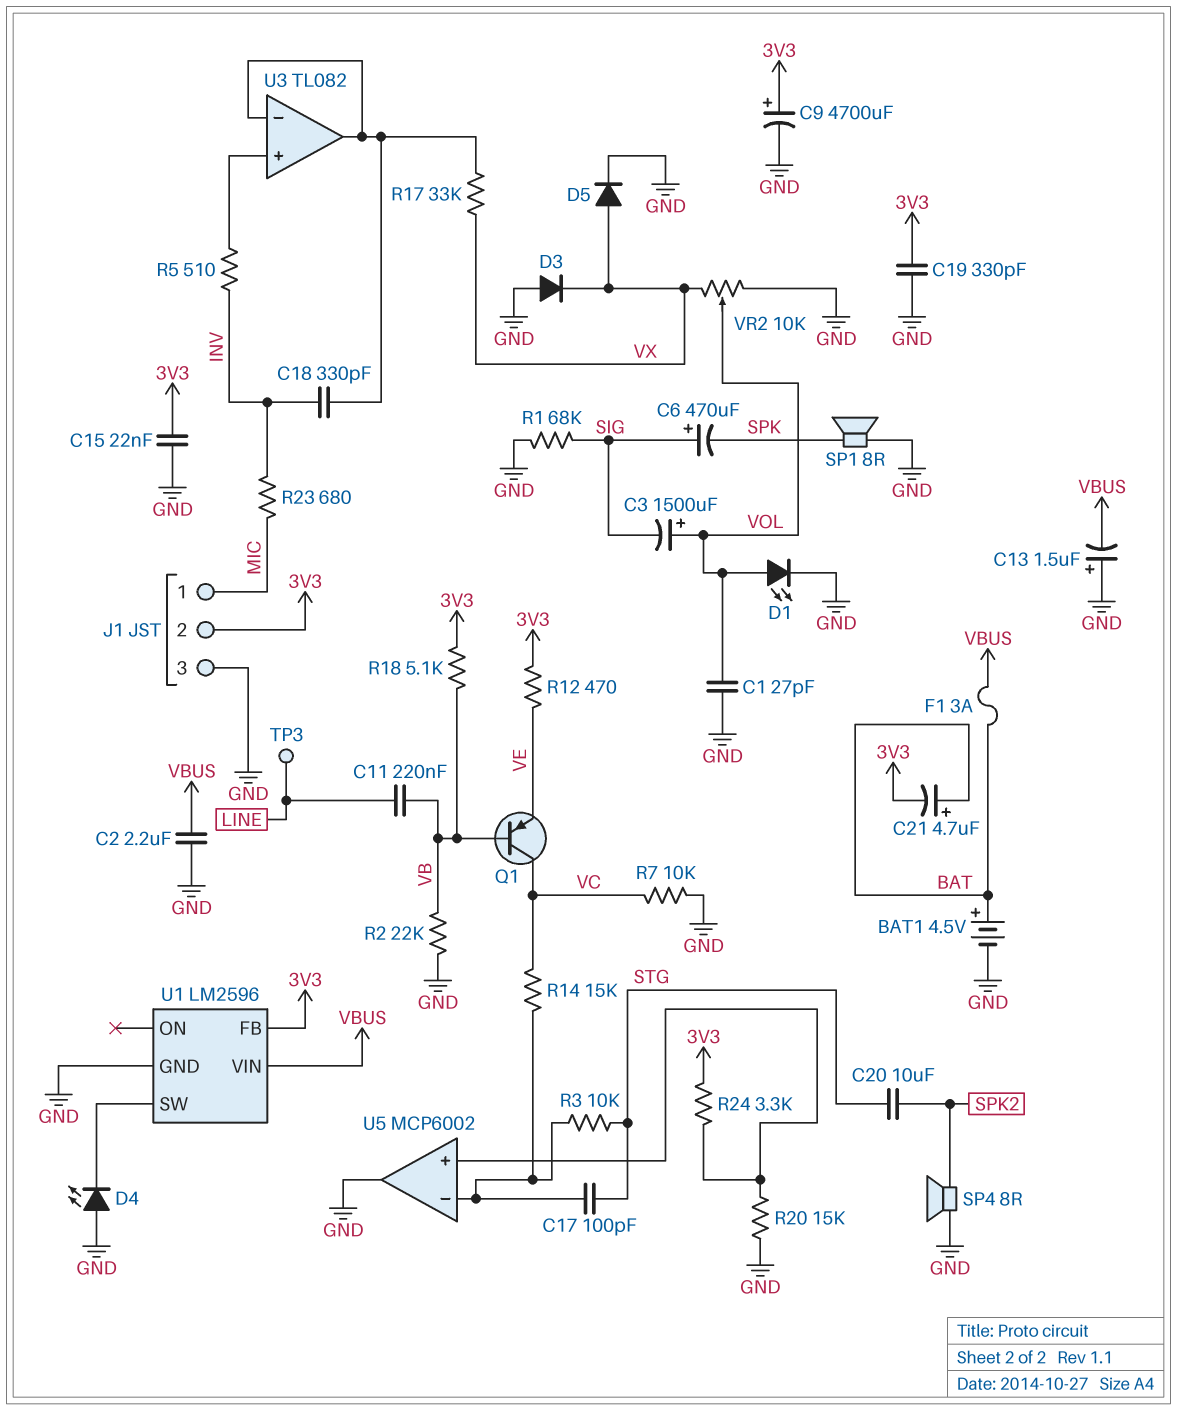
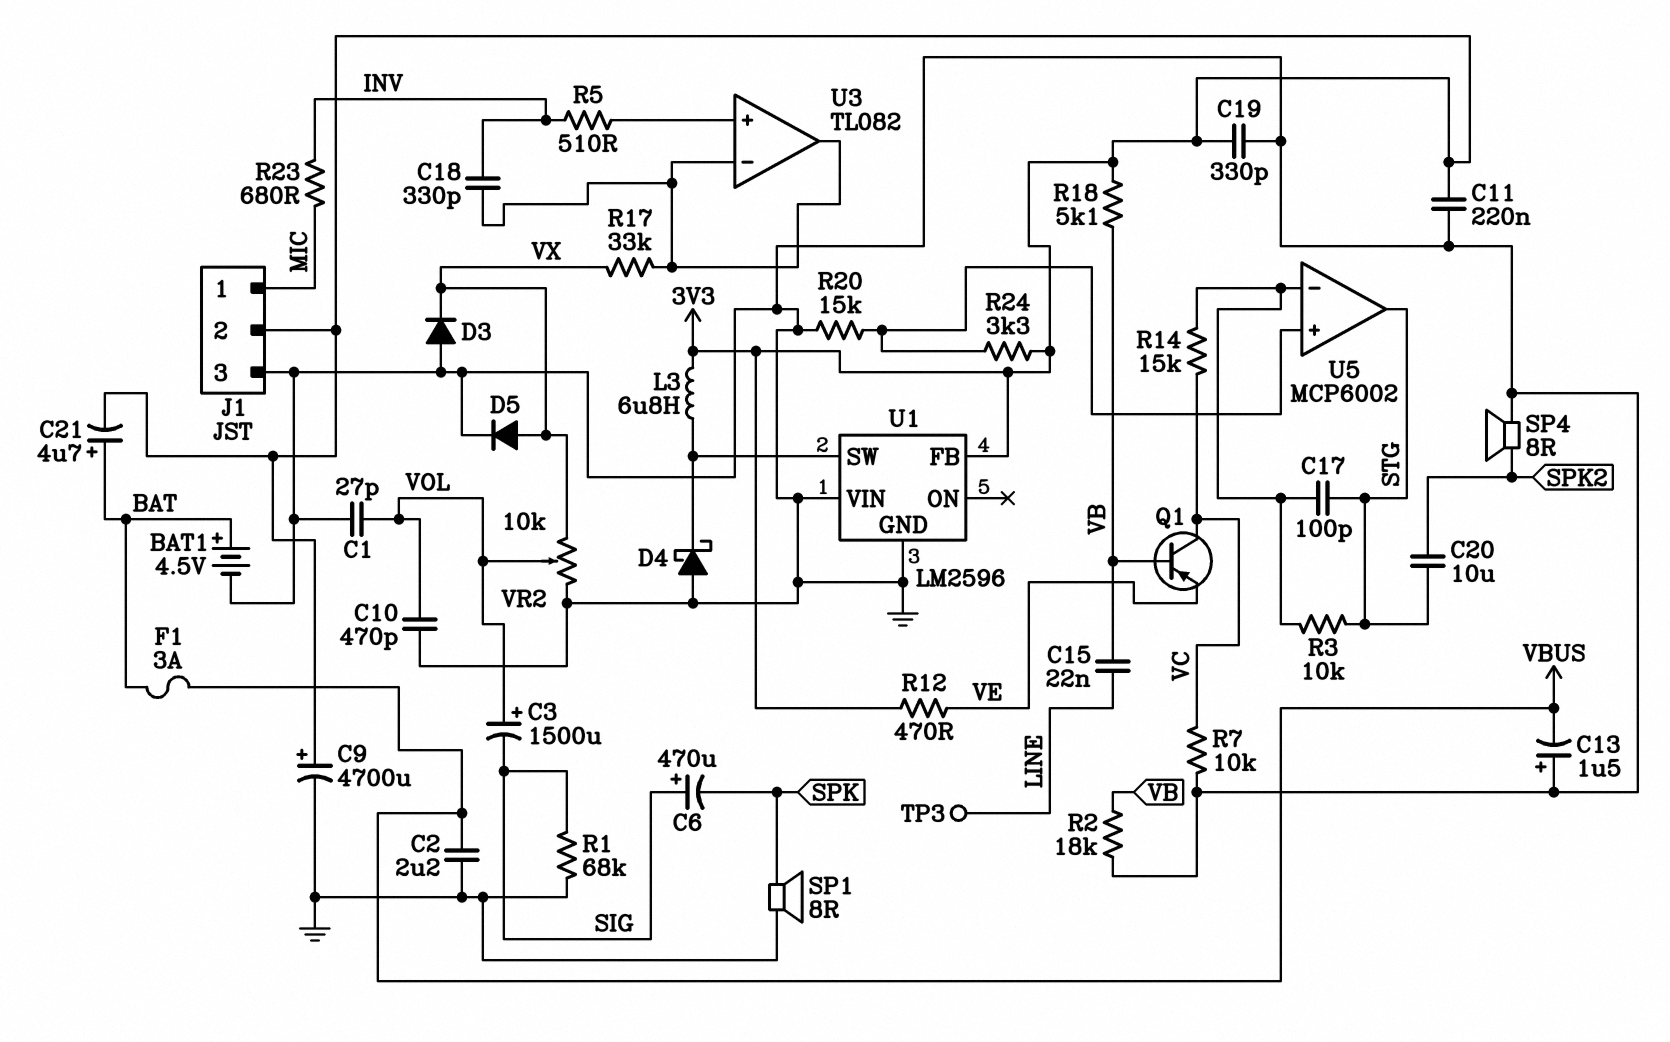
C10: none -> 470pF (GND, VOL)
C11: 220nF (LINE, VB) -> 220nF (3V3, GND)
C15: 22nF (3V3, GND) -> 22nF (LINE, VB)
D1: LED (A VOL, K GND) -> none
D4: LED (A GND, K U1/SW) -> schottky (A GND, K U1/SW)
L3: none -> 6.8uH (3V3, U1/SW)
R2: 22k (GND, VB) -> 18k (GND, VB)
U1 pin VIN: VBUS -> GND
U5 pin out: GND -> STG

